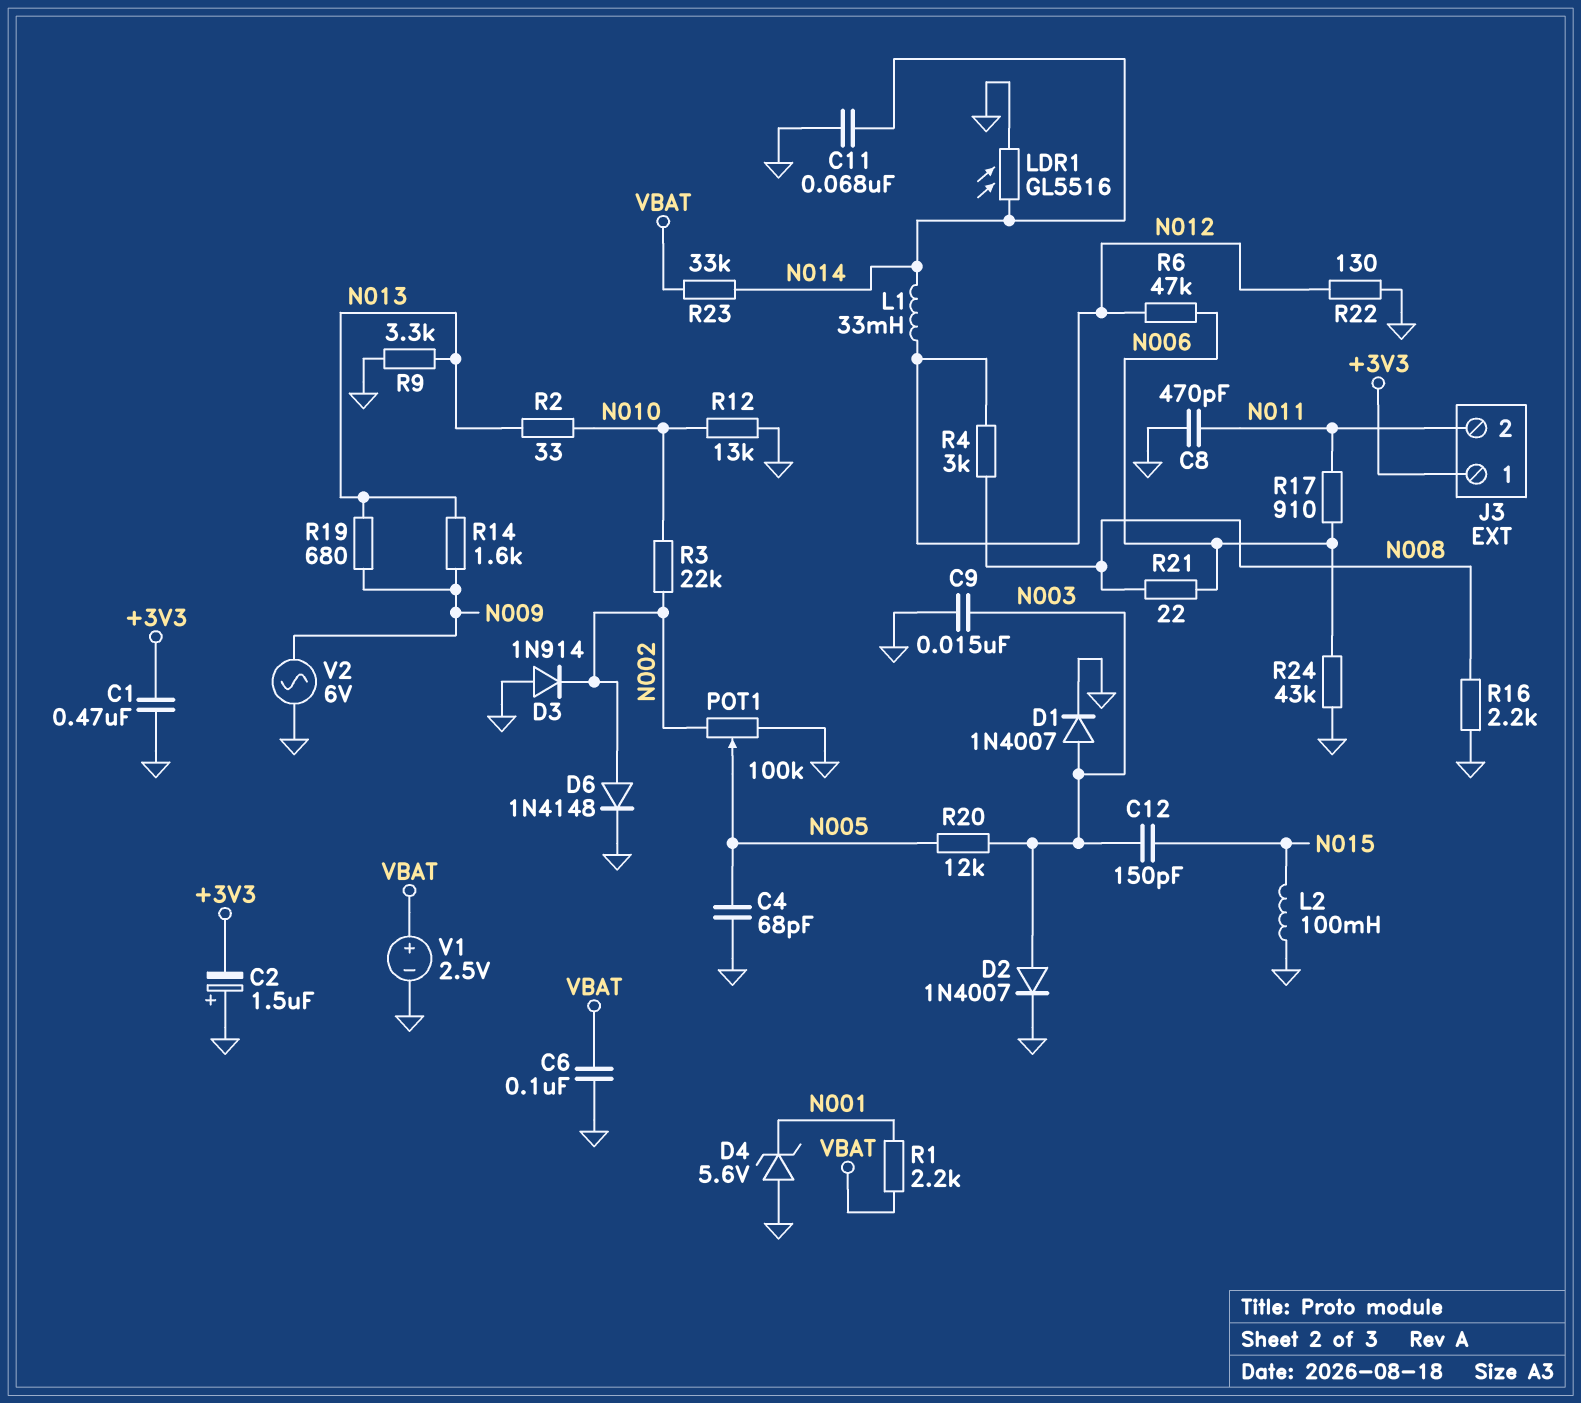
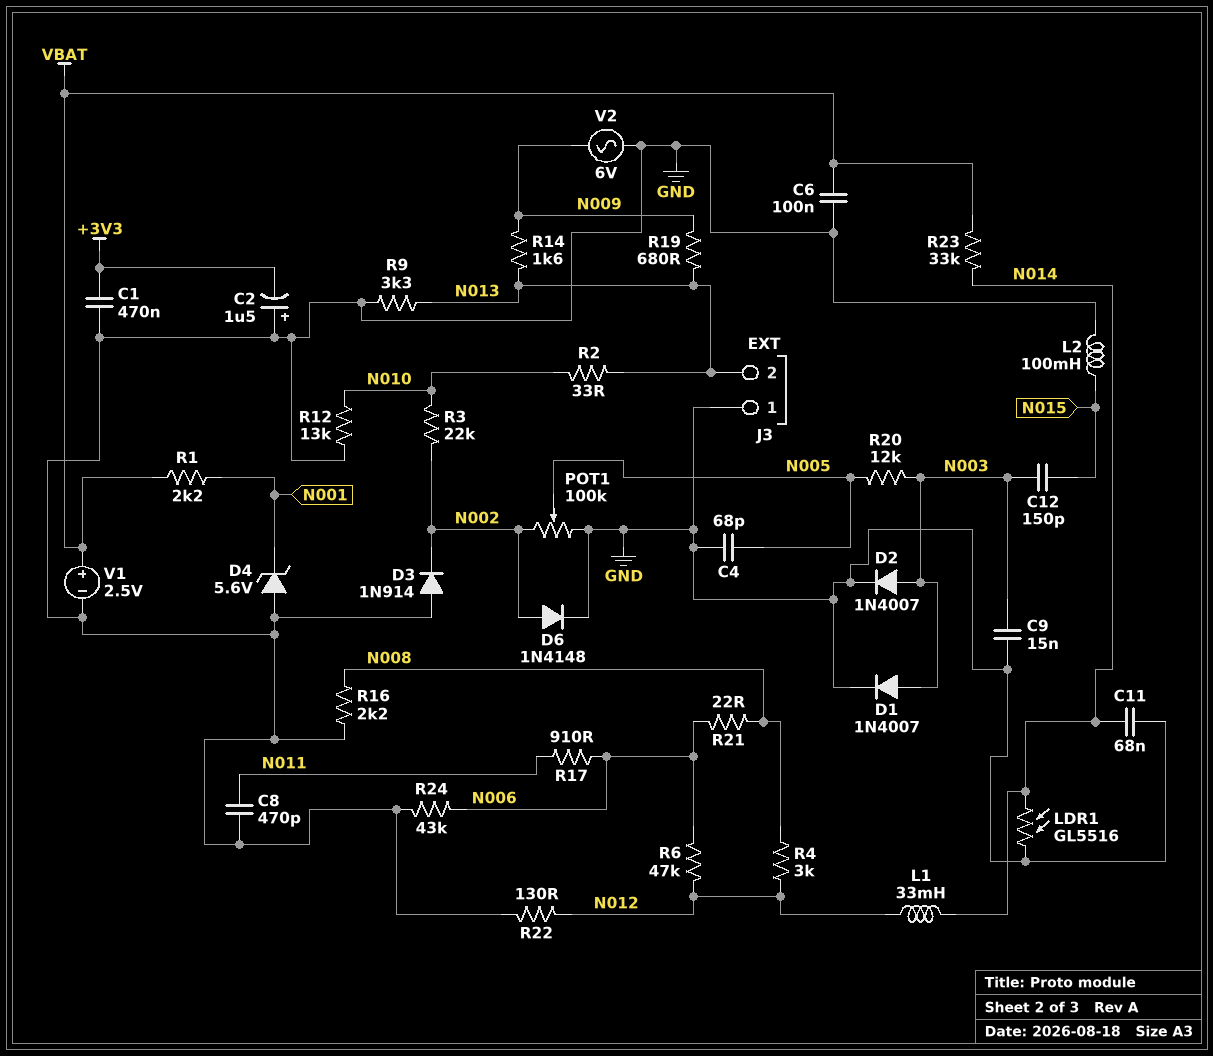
J3 pin 1: +3V3 -> GND
J3 pin 2: N011 -> N013

